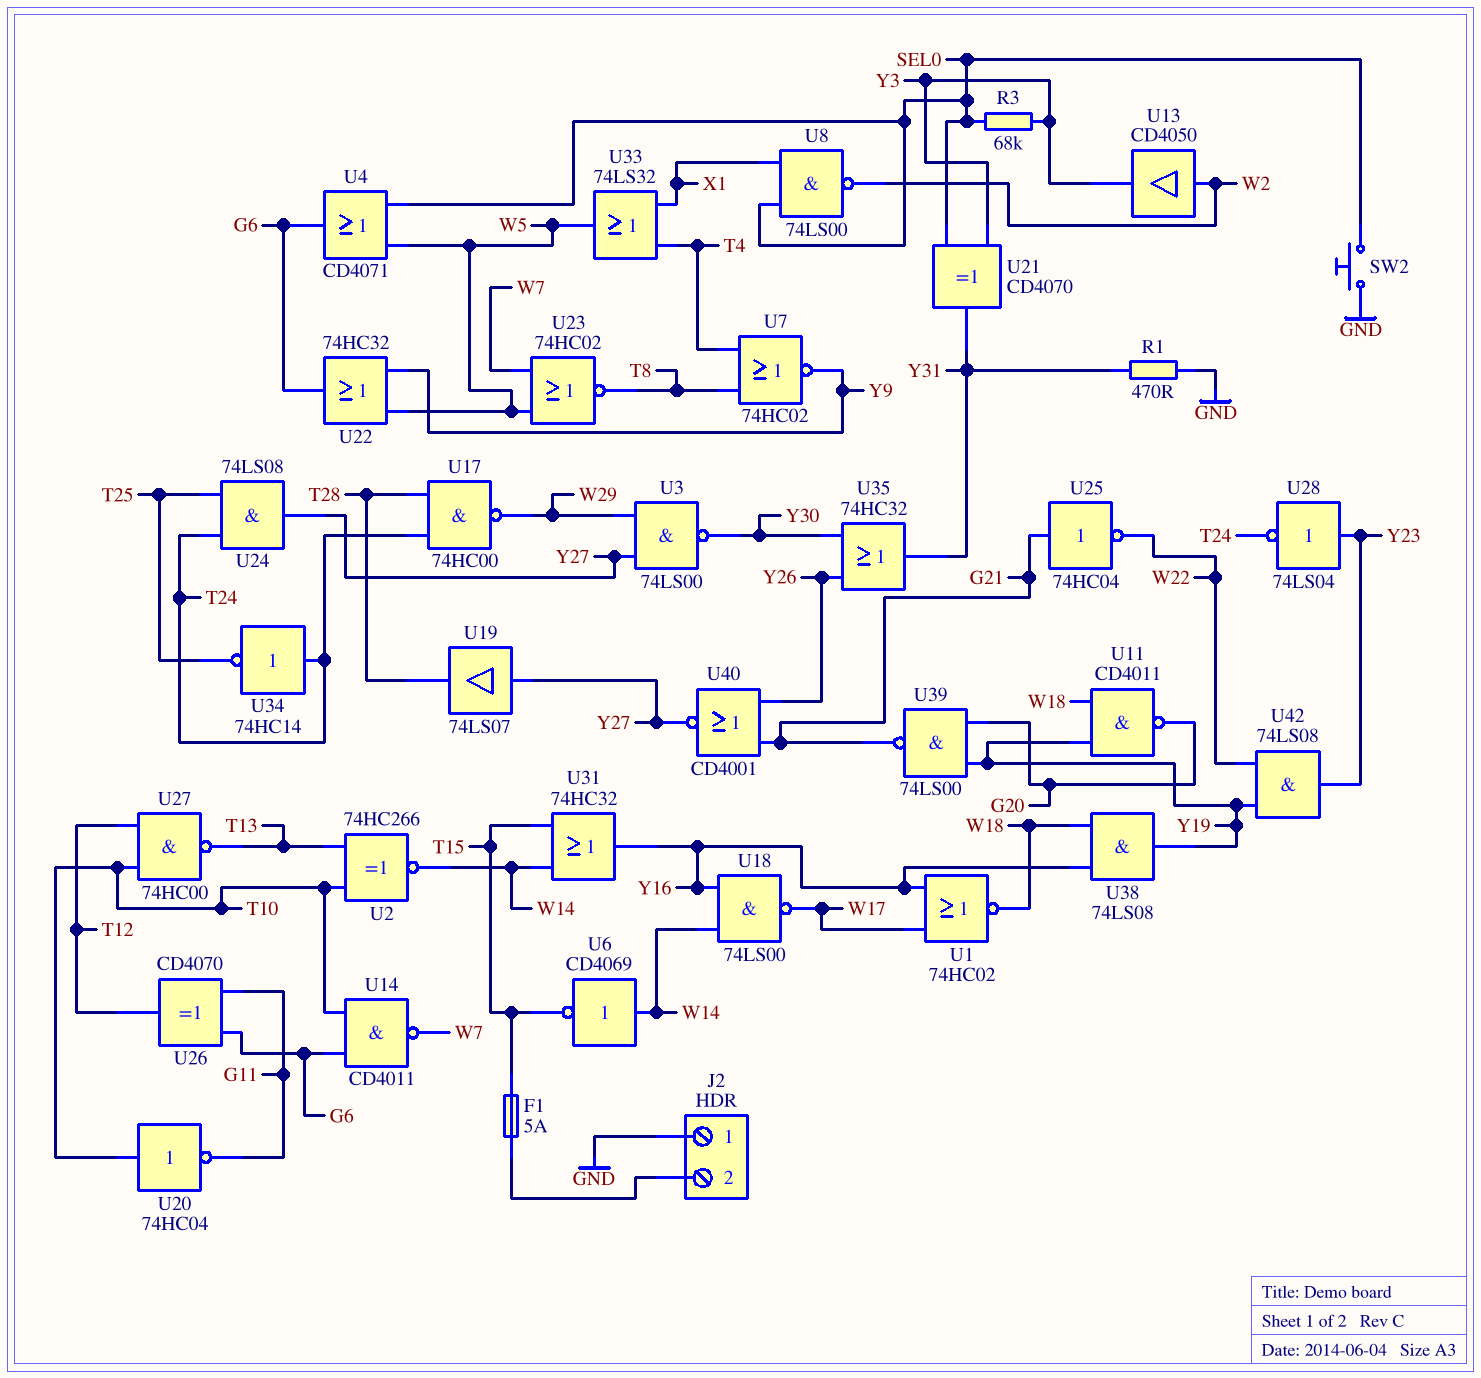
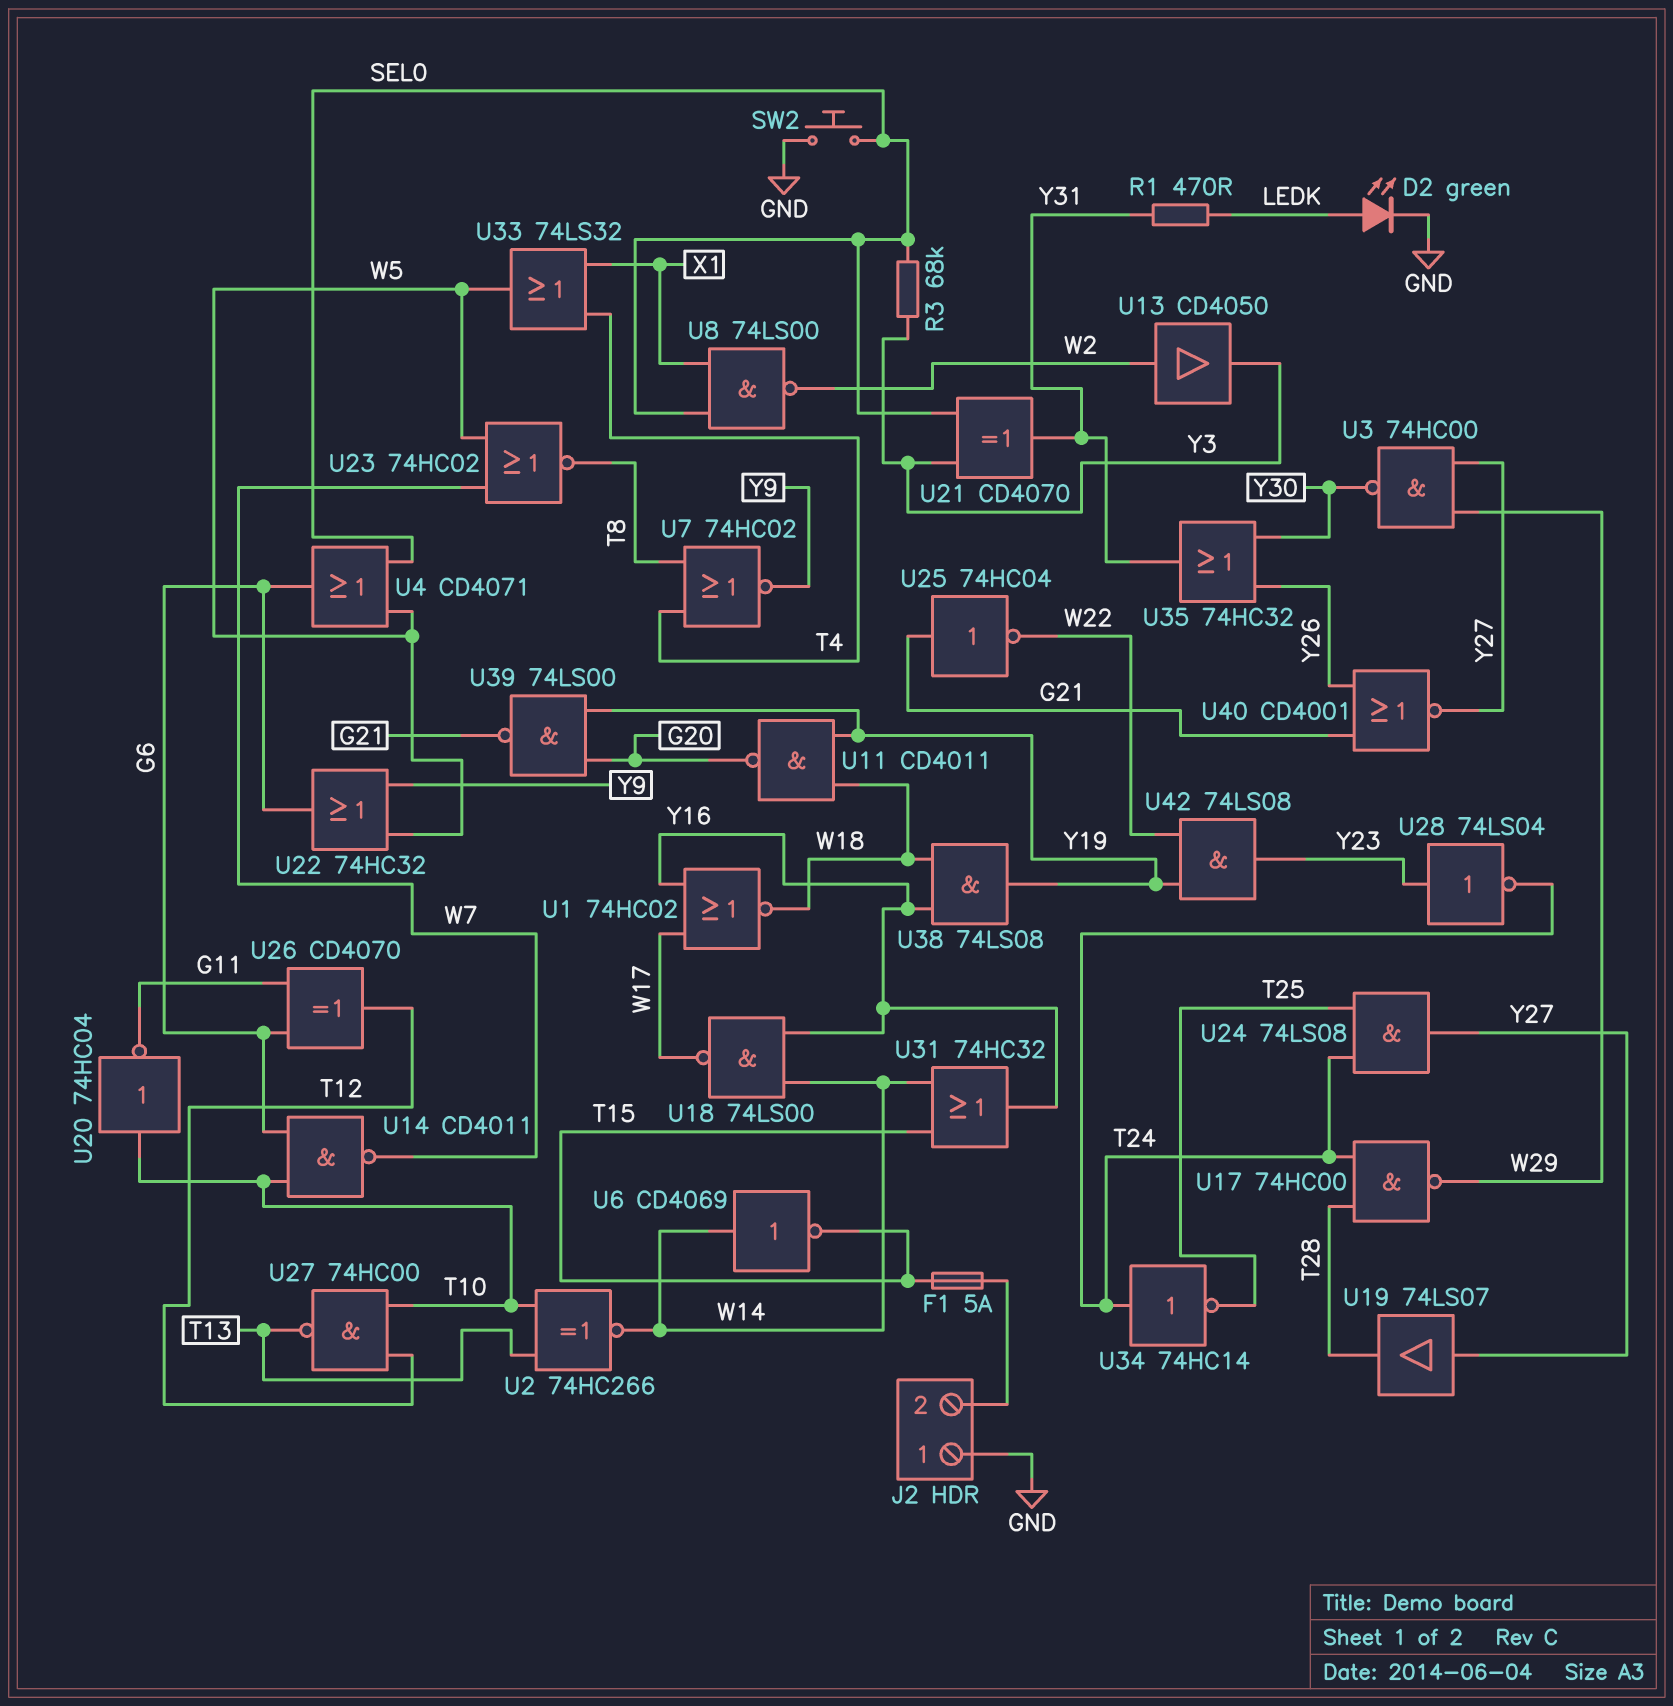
D2: none -> LED green (A LEDK, K GND)
R1: 470 (GND, Y31) -> 470 (LEDK, Y31)
U3: NAND 74LS00 (in W29, in Y27, out Y30) -> NAND 74HC00 (in W29, in Y27, out Y30)

